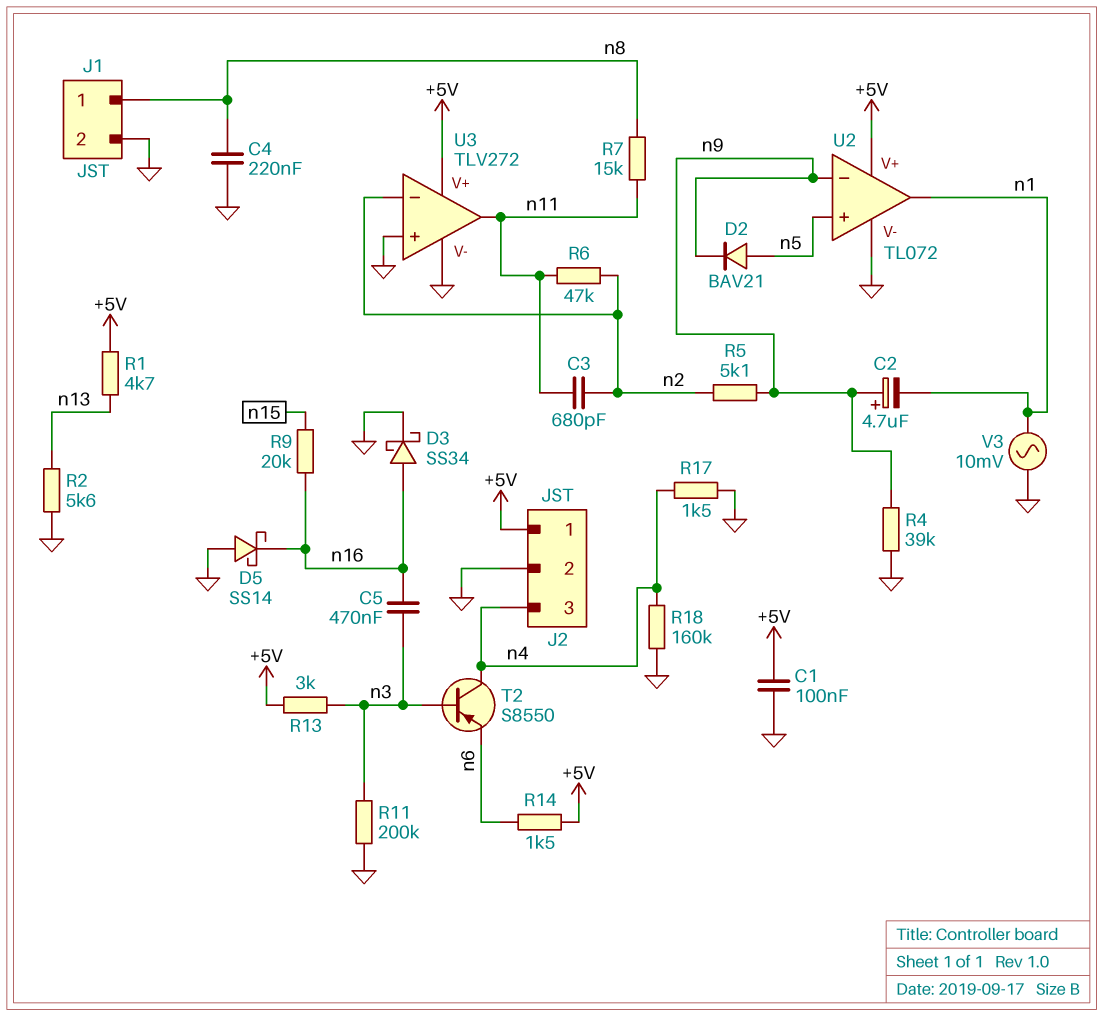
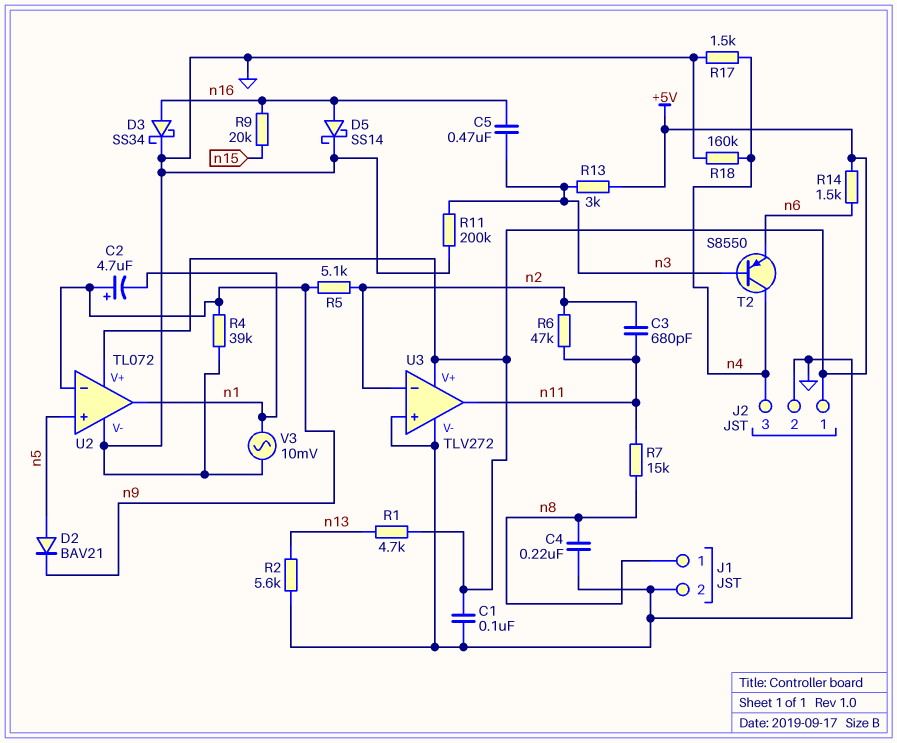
D5: schottky SS14 (A GND, K n16) -> schottky SS14 (A n16, K GND)

